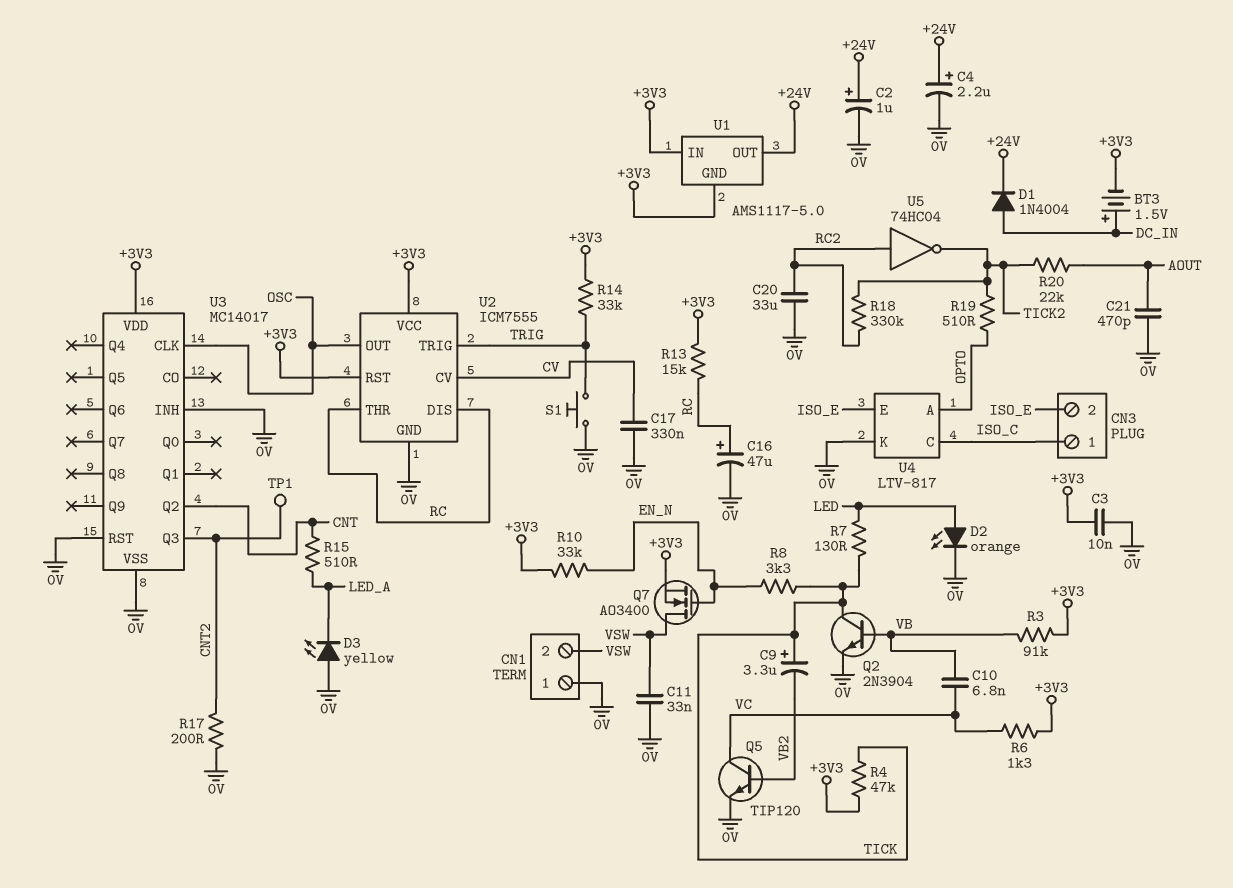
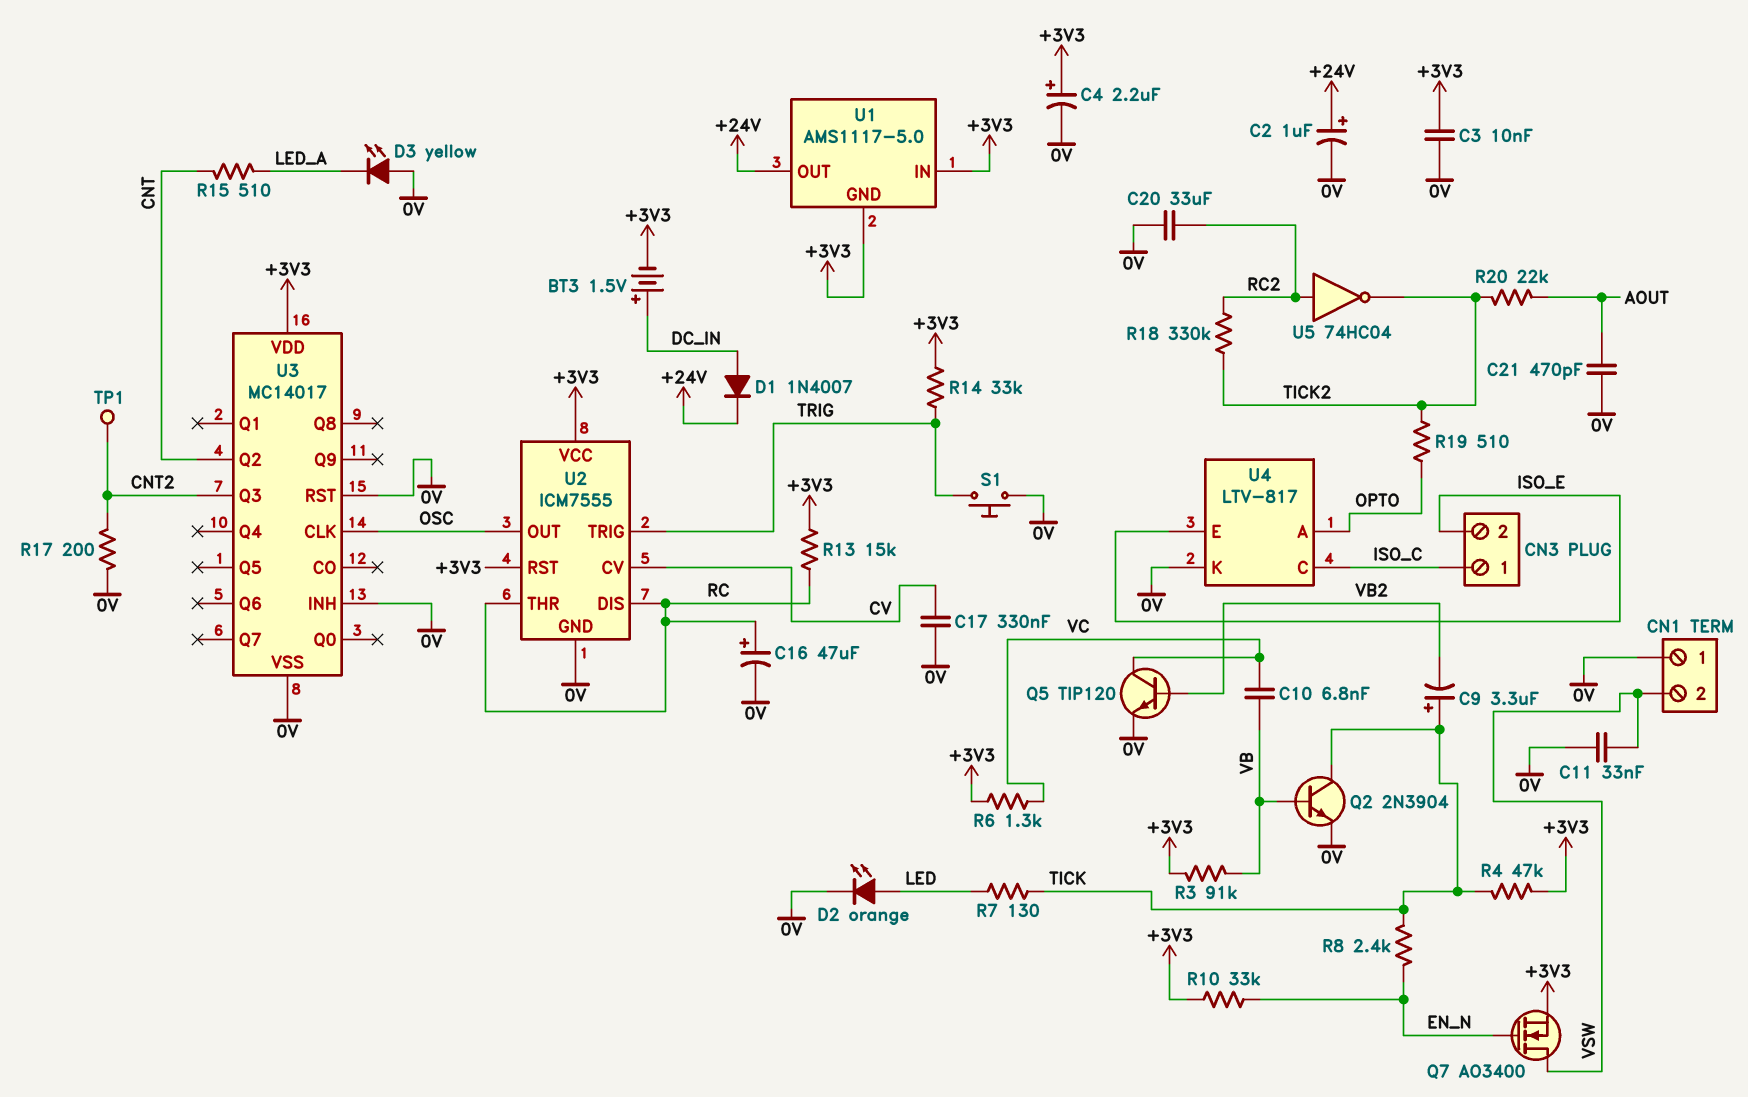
C4: 2.2uF (plus +24V, minus 0V) -> 2.2uF (plus +3V3, minus 0V)
D1: diode 1N4004 (A DC_IN, K +24V) -> diode 1N4007 (A DC_IN, K +24V)
R8: 3.3k (EN_N, TICK) -> 2.4k (EN_N, TICK)

